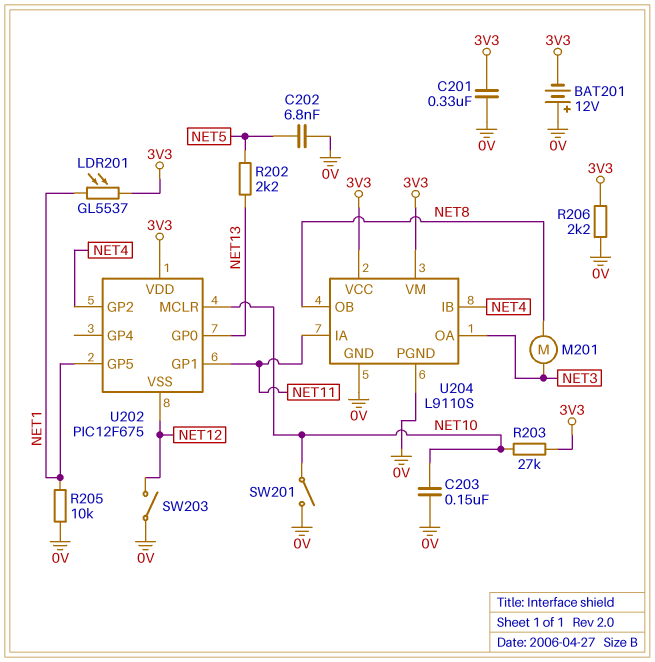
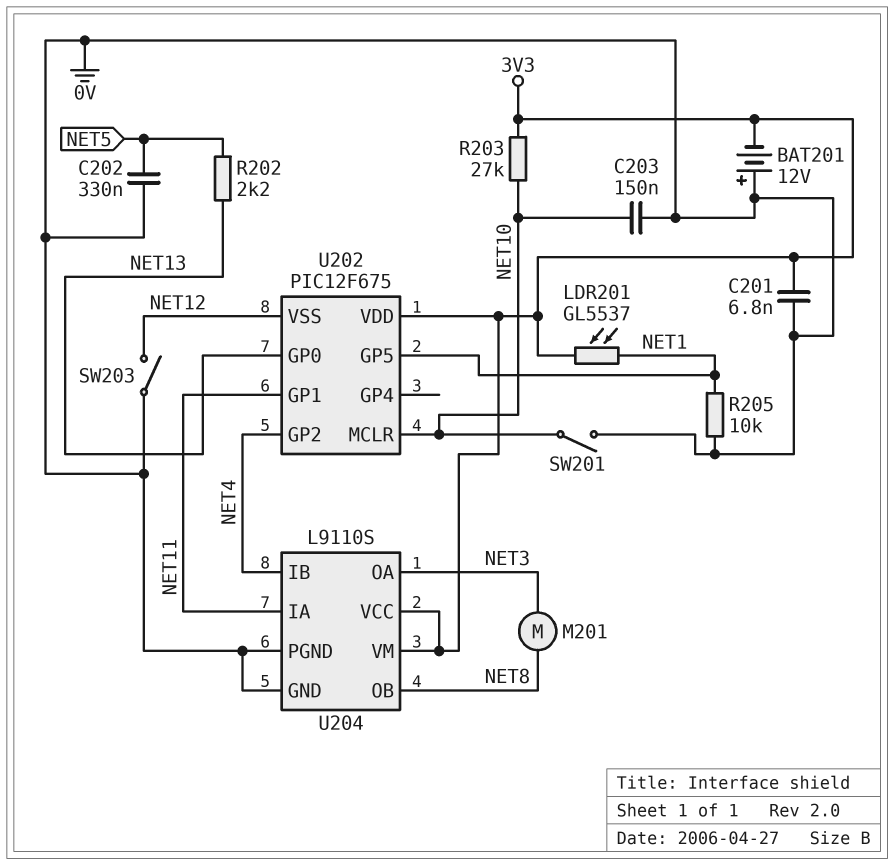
C201: 330nF (0V, 3V3) -> 6.8nF (0V, 3V3)
C202: 6.8nF (0V, NET5) -> 330nF (0V, NET5)
R206: 2.2k (0V, 3V3) -> none

